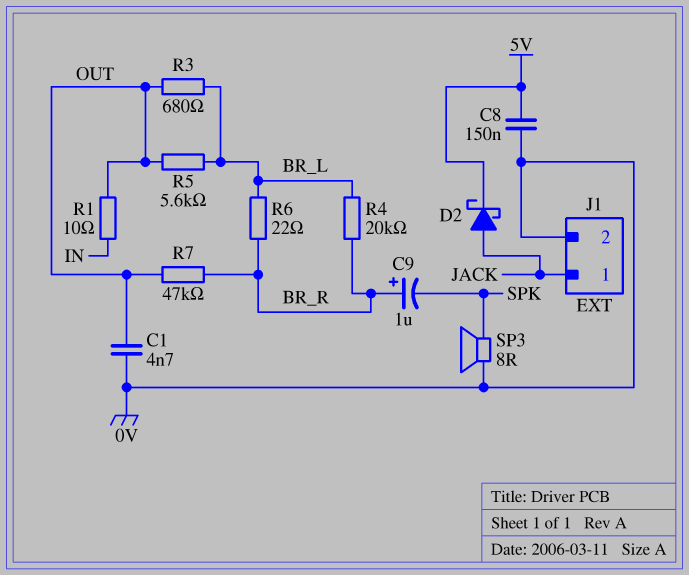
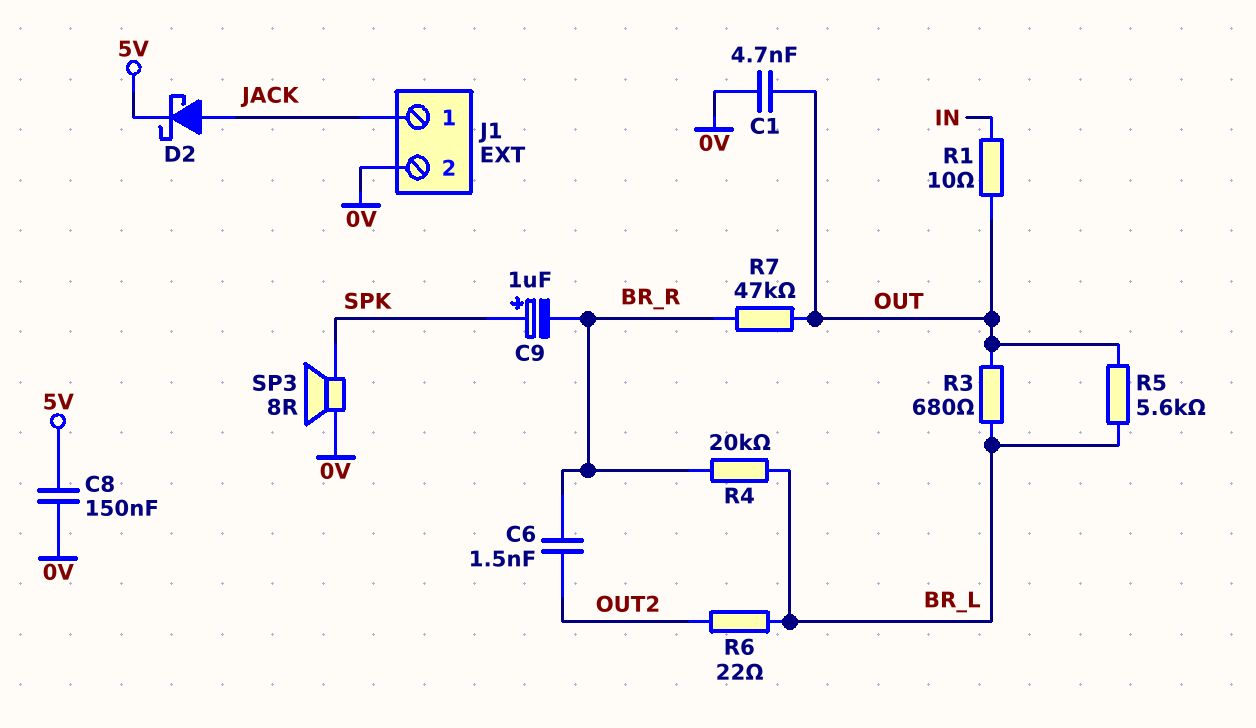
C6: none -> 1.5nF (BR_R, OUT2)
C9: 1uF (plus BR_R, minus SPK) -> 1uF (plus SPK, minus BR_R)
R6: 22 (BR_L, BR_R) -> 22 (BR_L, OUT2)

